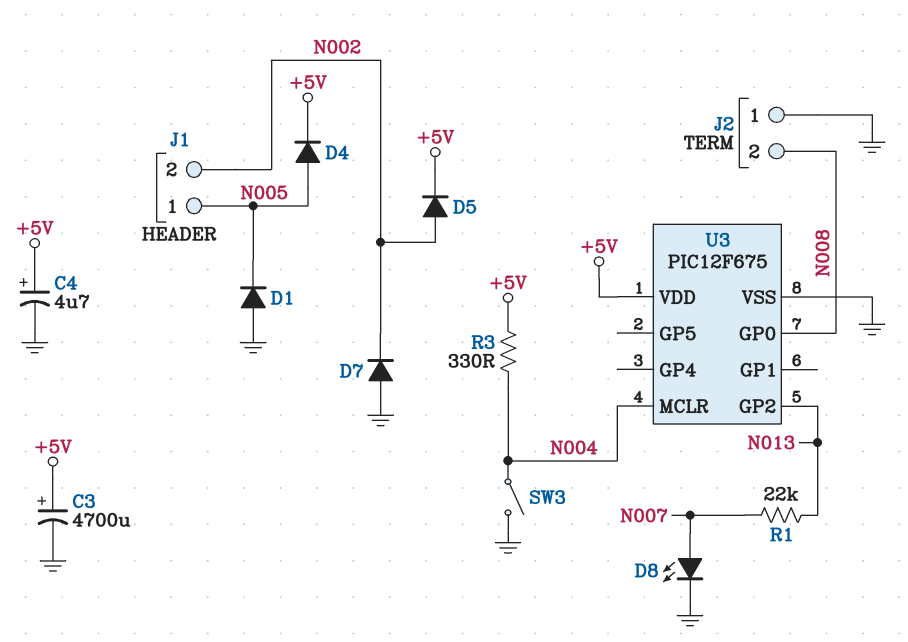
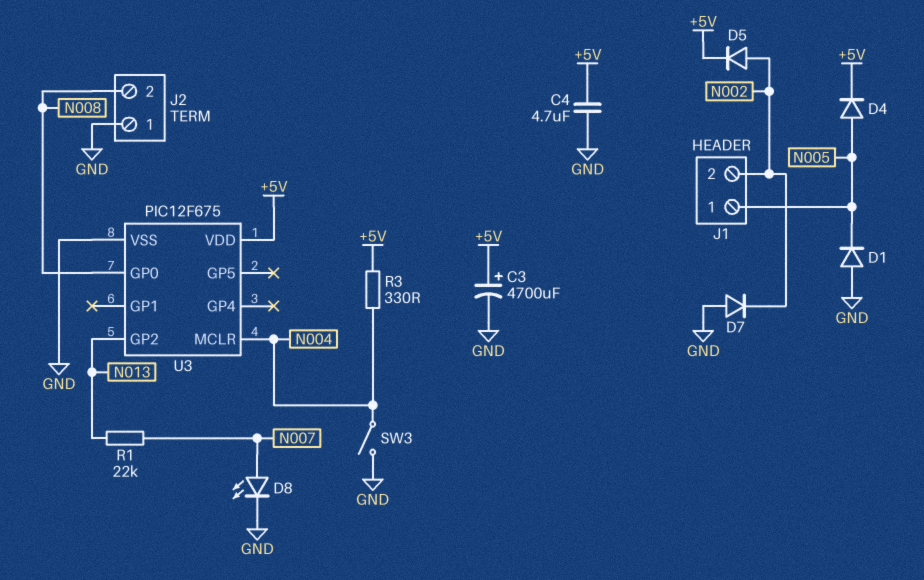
C4: 4.7uF (plus +5V, minus GND) -> 4.7uF (+5V, GND)

